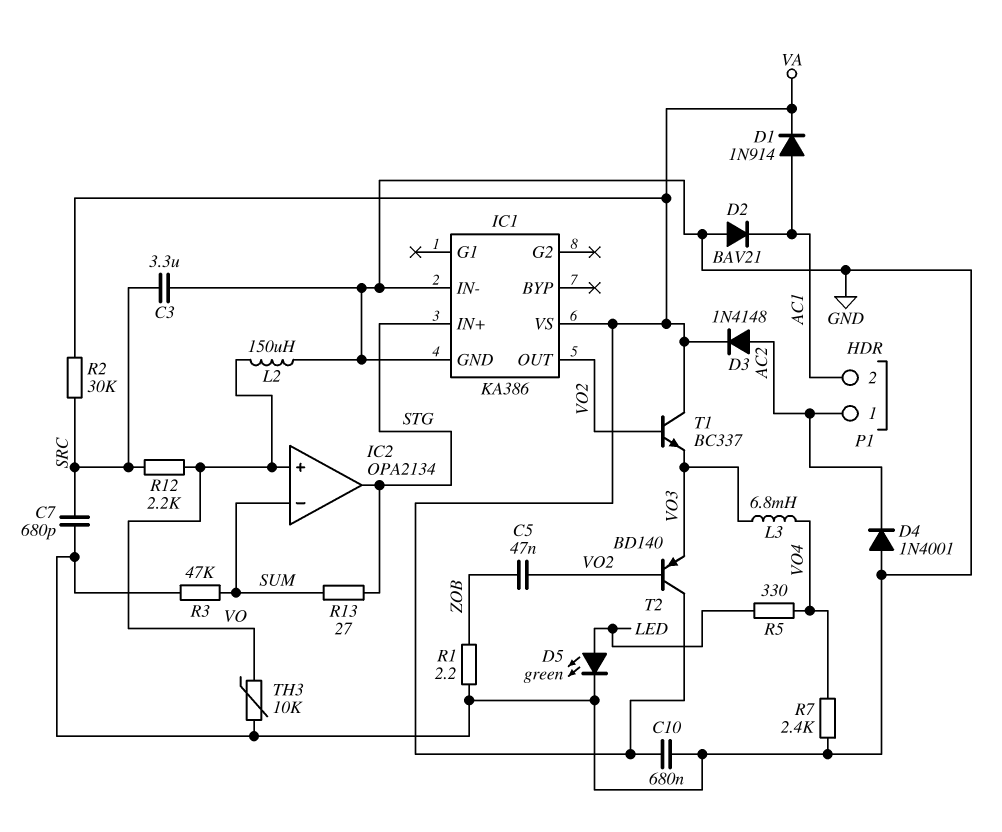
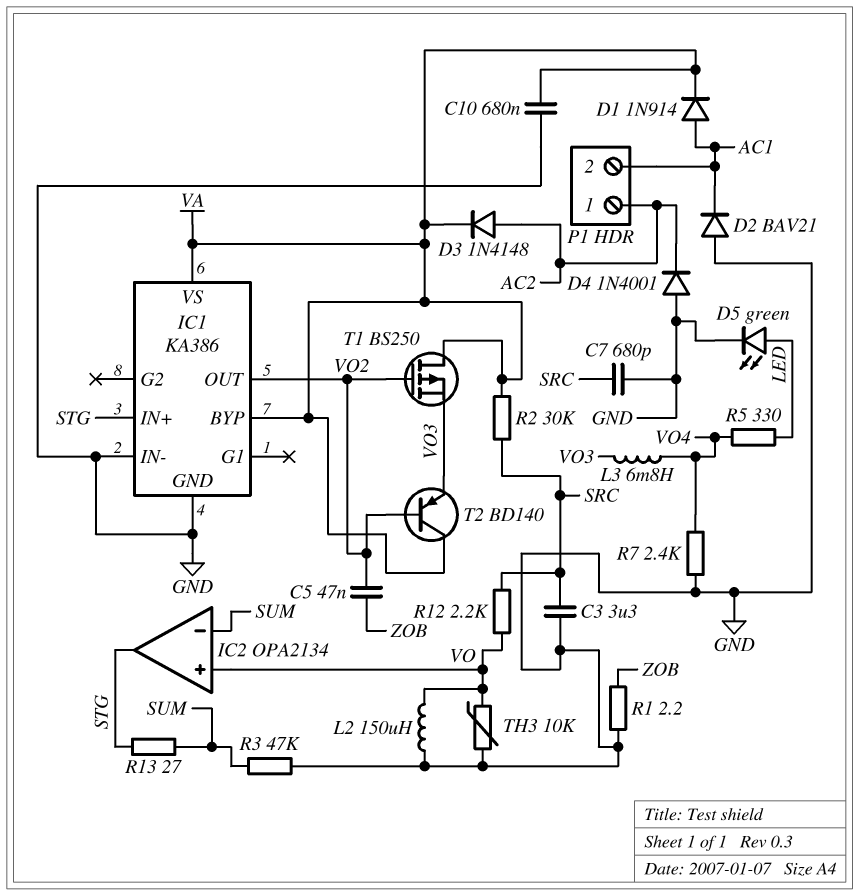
IC1 pin BYP: none -> VA
T1: NPN BC337 (B VO2, C VA, E VO3) -> PMOS BS250 (G VO2, D VA, S VO3)

